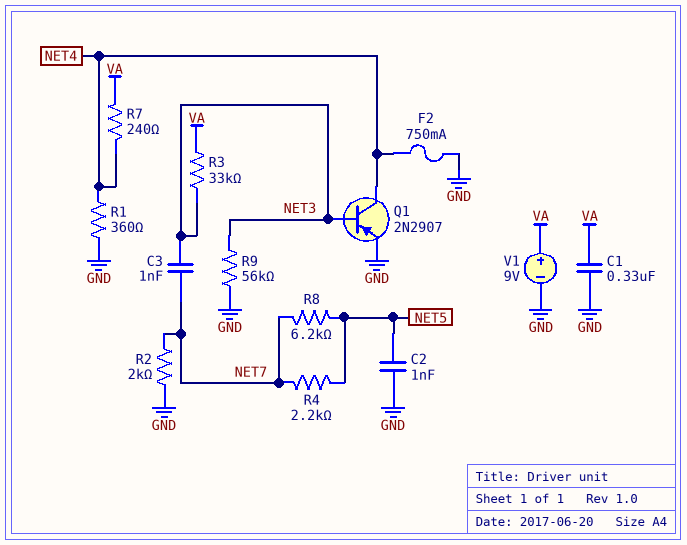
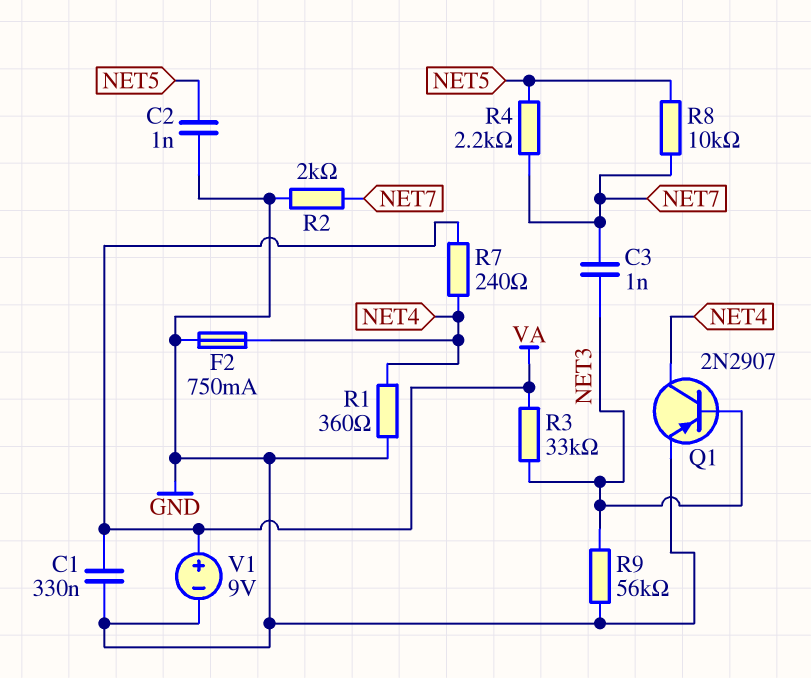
R8: 6.2k (NET5, NET7) -> 10k (NET5, NET7)

